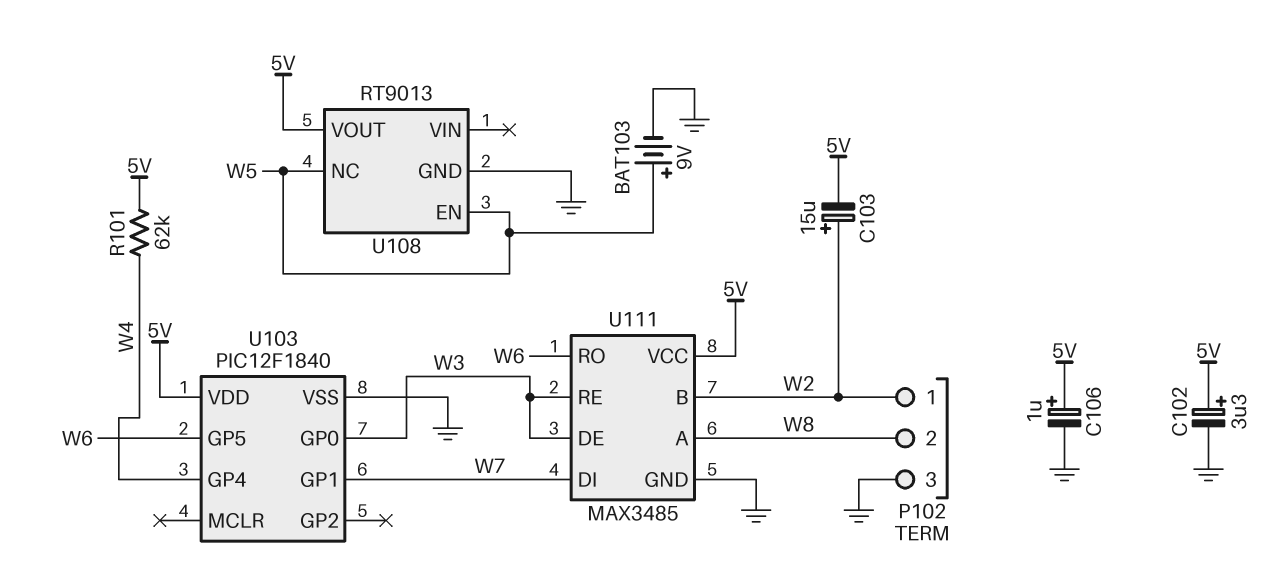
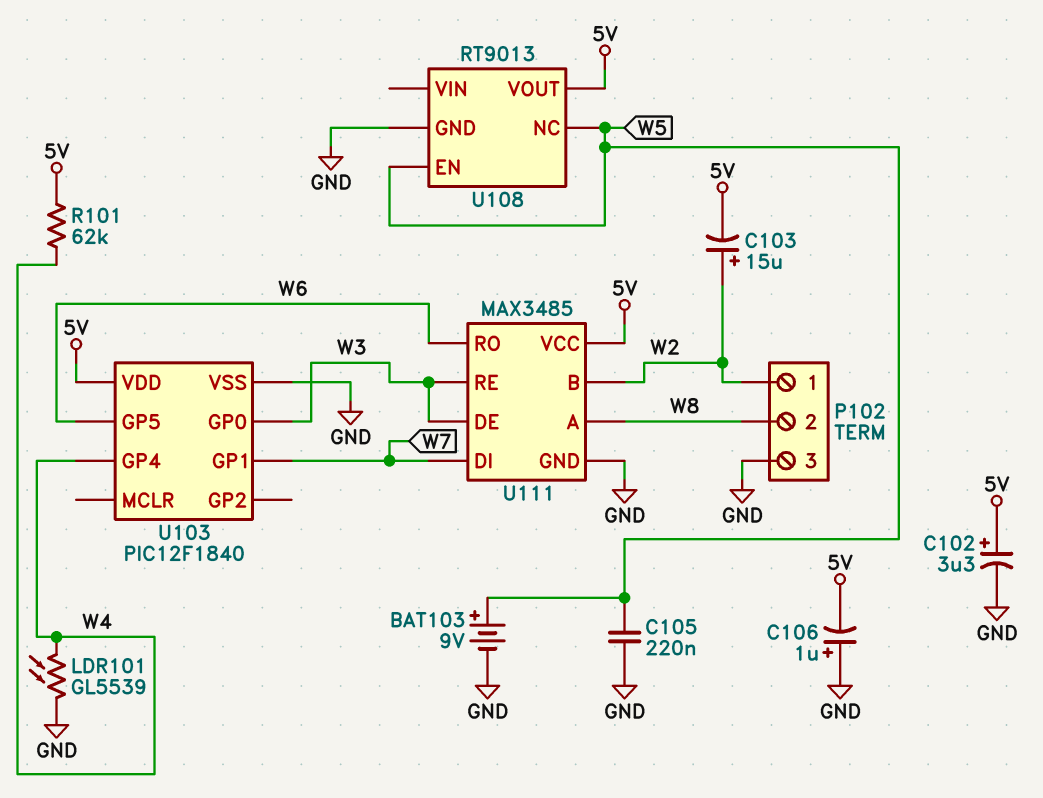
C105: none -> 220nF (GND, W5)
C106: 1uF (plus 5V, minus GND) -> 1uF (plus GND, minus 5V)
LDR101: none -> GL5539 (GND, W4)

